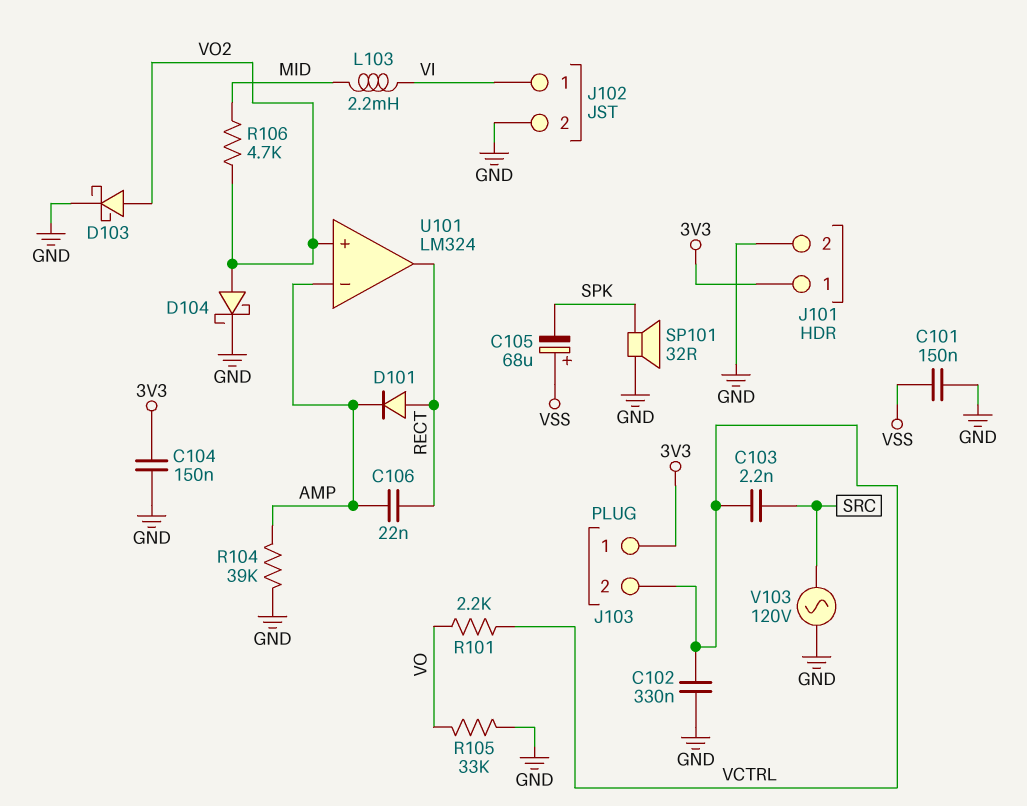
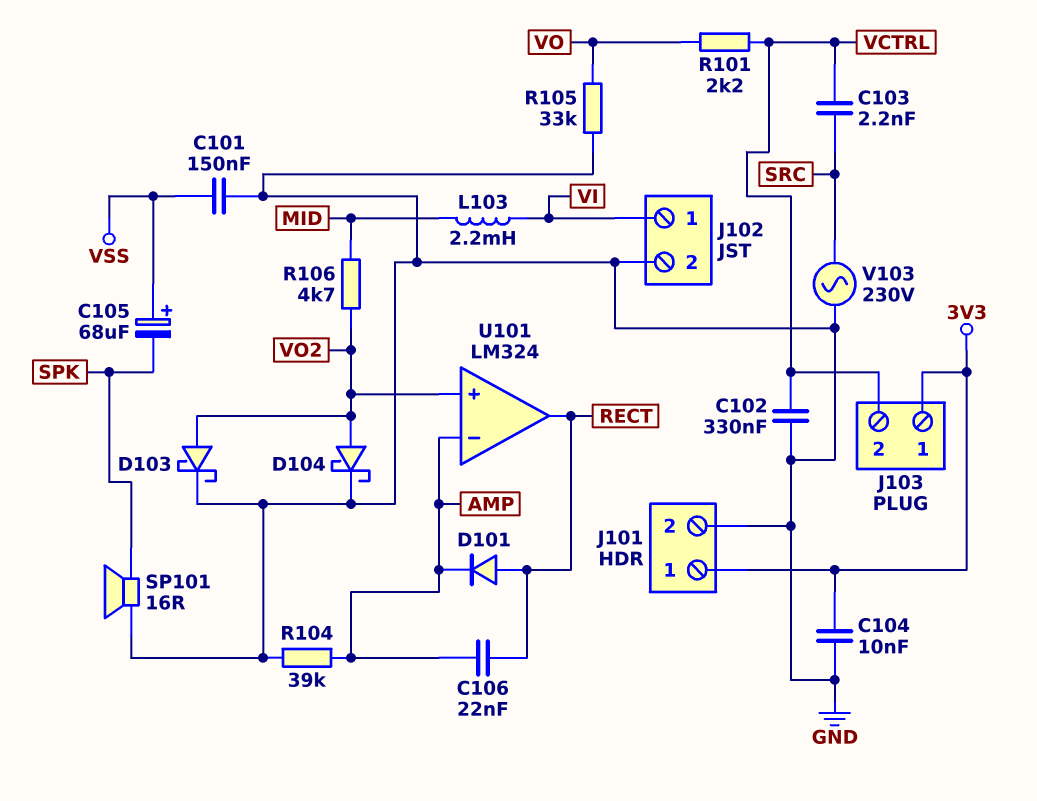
C104: 150nF (3V3, GND) -> 10nF (3V3, GND)
SP101: speaker 32R (GND, SPK) -> speaker 16R (GND, SPK)
V103: AC 120V (GND, SRC) -> AC 230V (GND, SRC)

